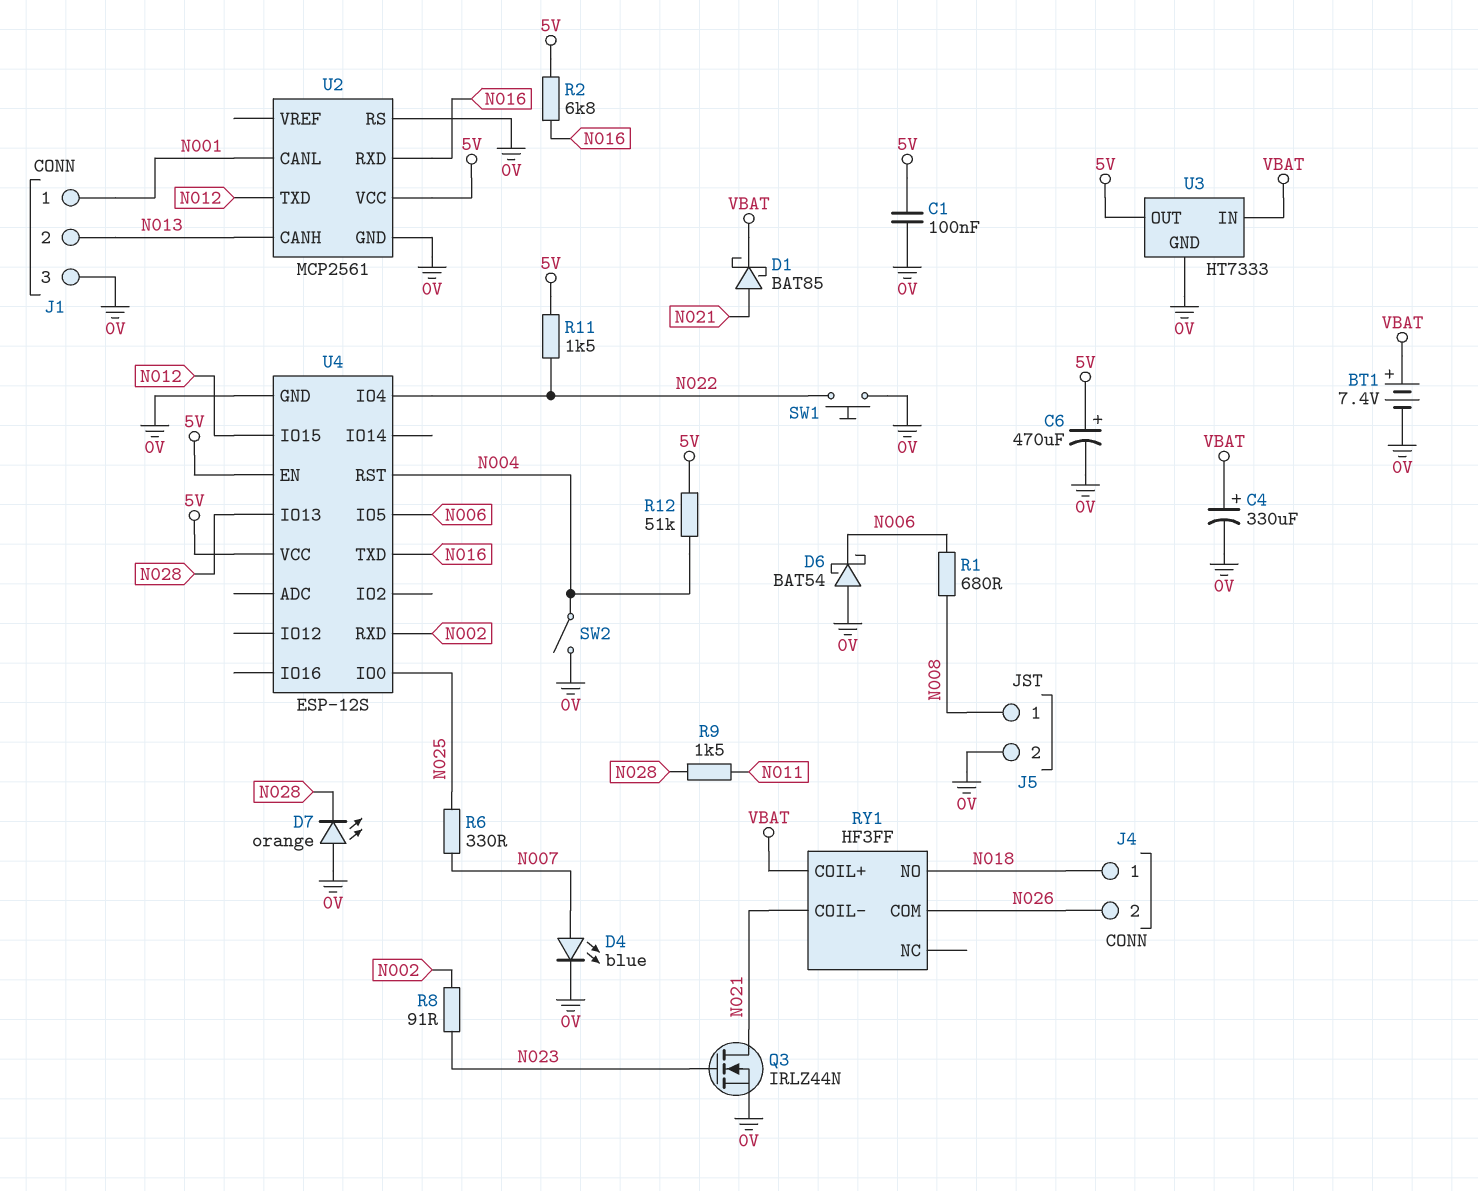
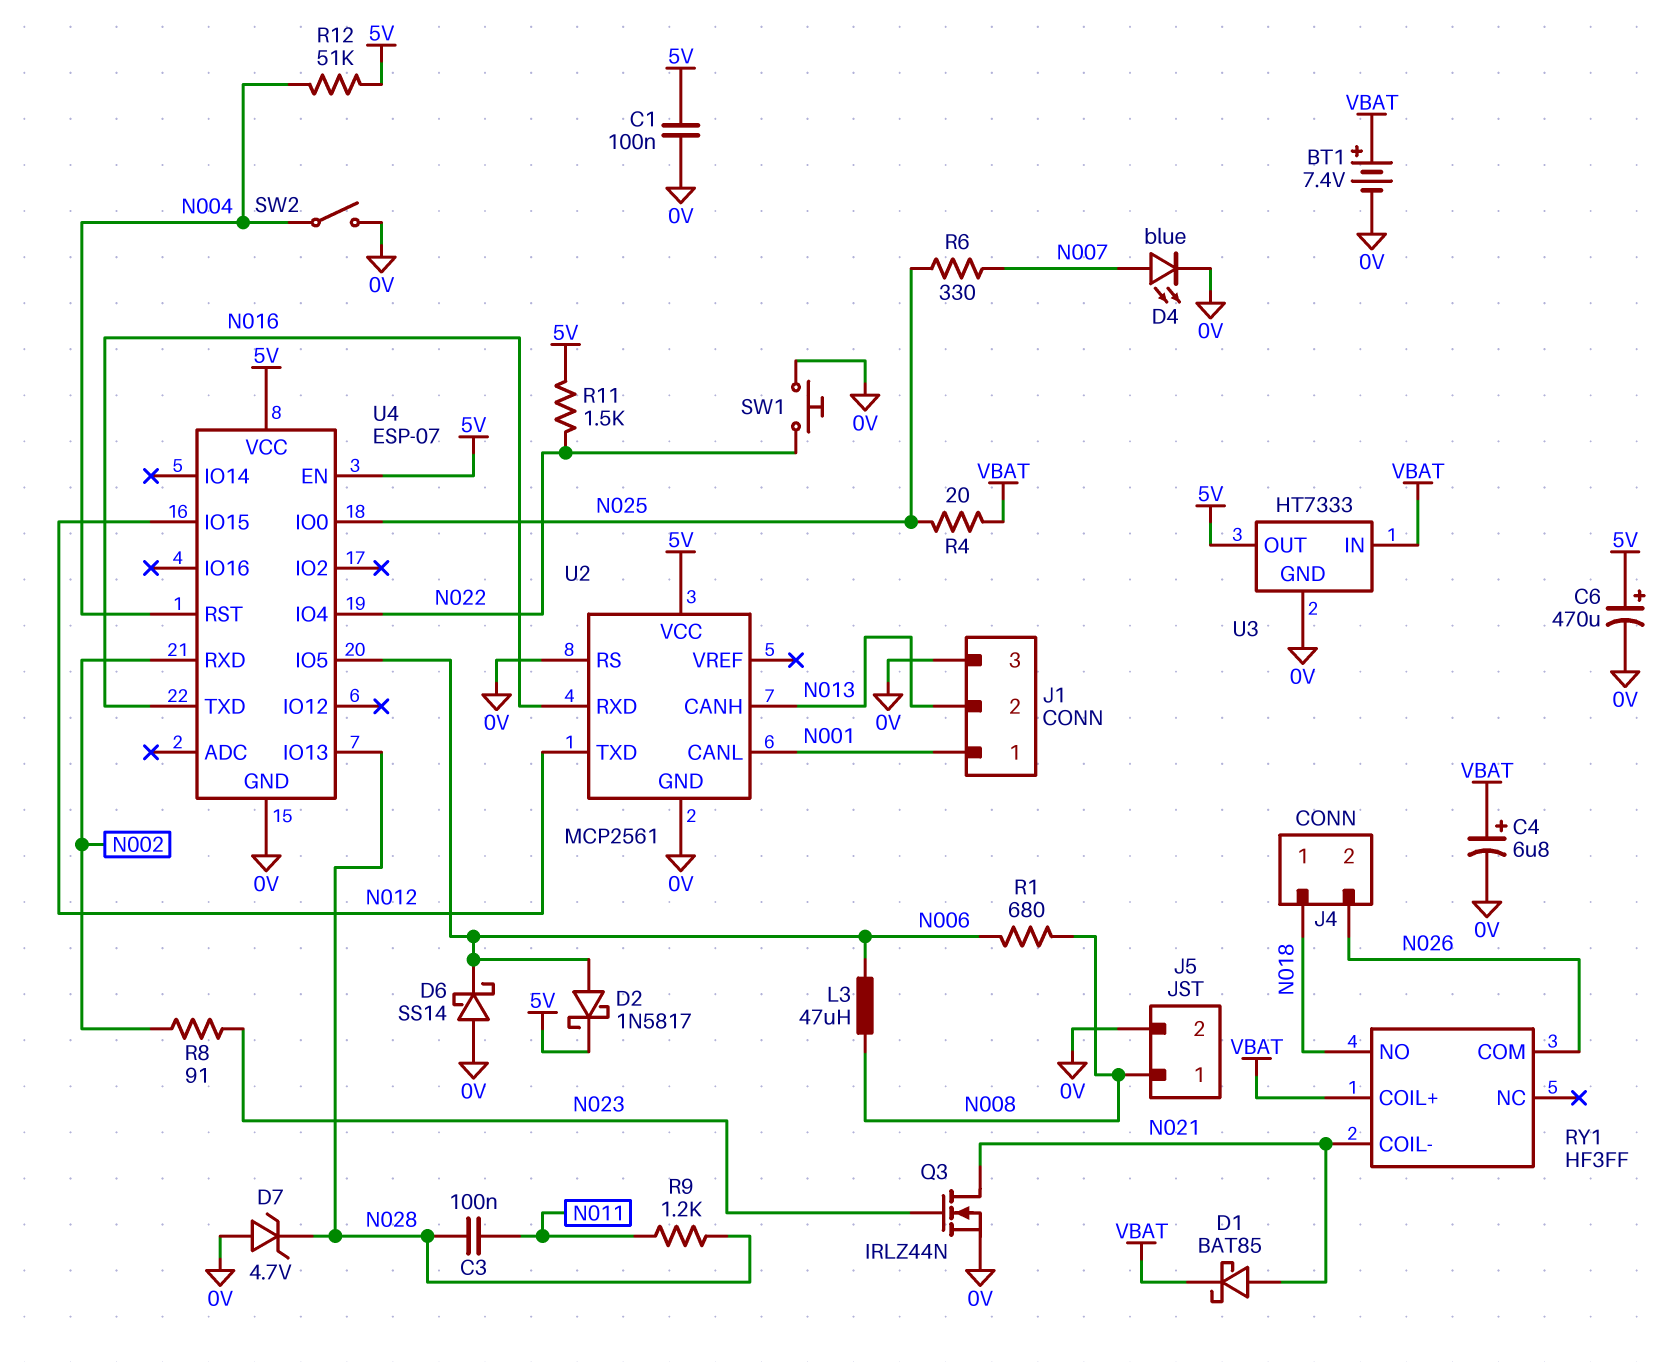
C3: none -> 100nF (N011, N028)
C4: 330uF (plus VBAT, minus 0V) -> 6.8uF (plus VBAT, minus 0V)
D2: none -> schottky 1N5817 (A N006, K 5V)
D6: schottky BAT54 (A 0V, K N006) -> schottky SS14 (A 0V, K N006)
D7: LED orange (A 0V, K N028) -> zener 4.7V (A 0V, K N028)
L3: none -> 47uH (N006, N008)
R2: 6.8k (5V, N016) -> none
R4: none -> 20 (N025, VBAT)
R9: 1.5k (N011, N028) -> 1.2k (N011, N028)
U4: ESP-12S -> ESP-07

